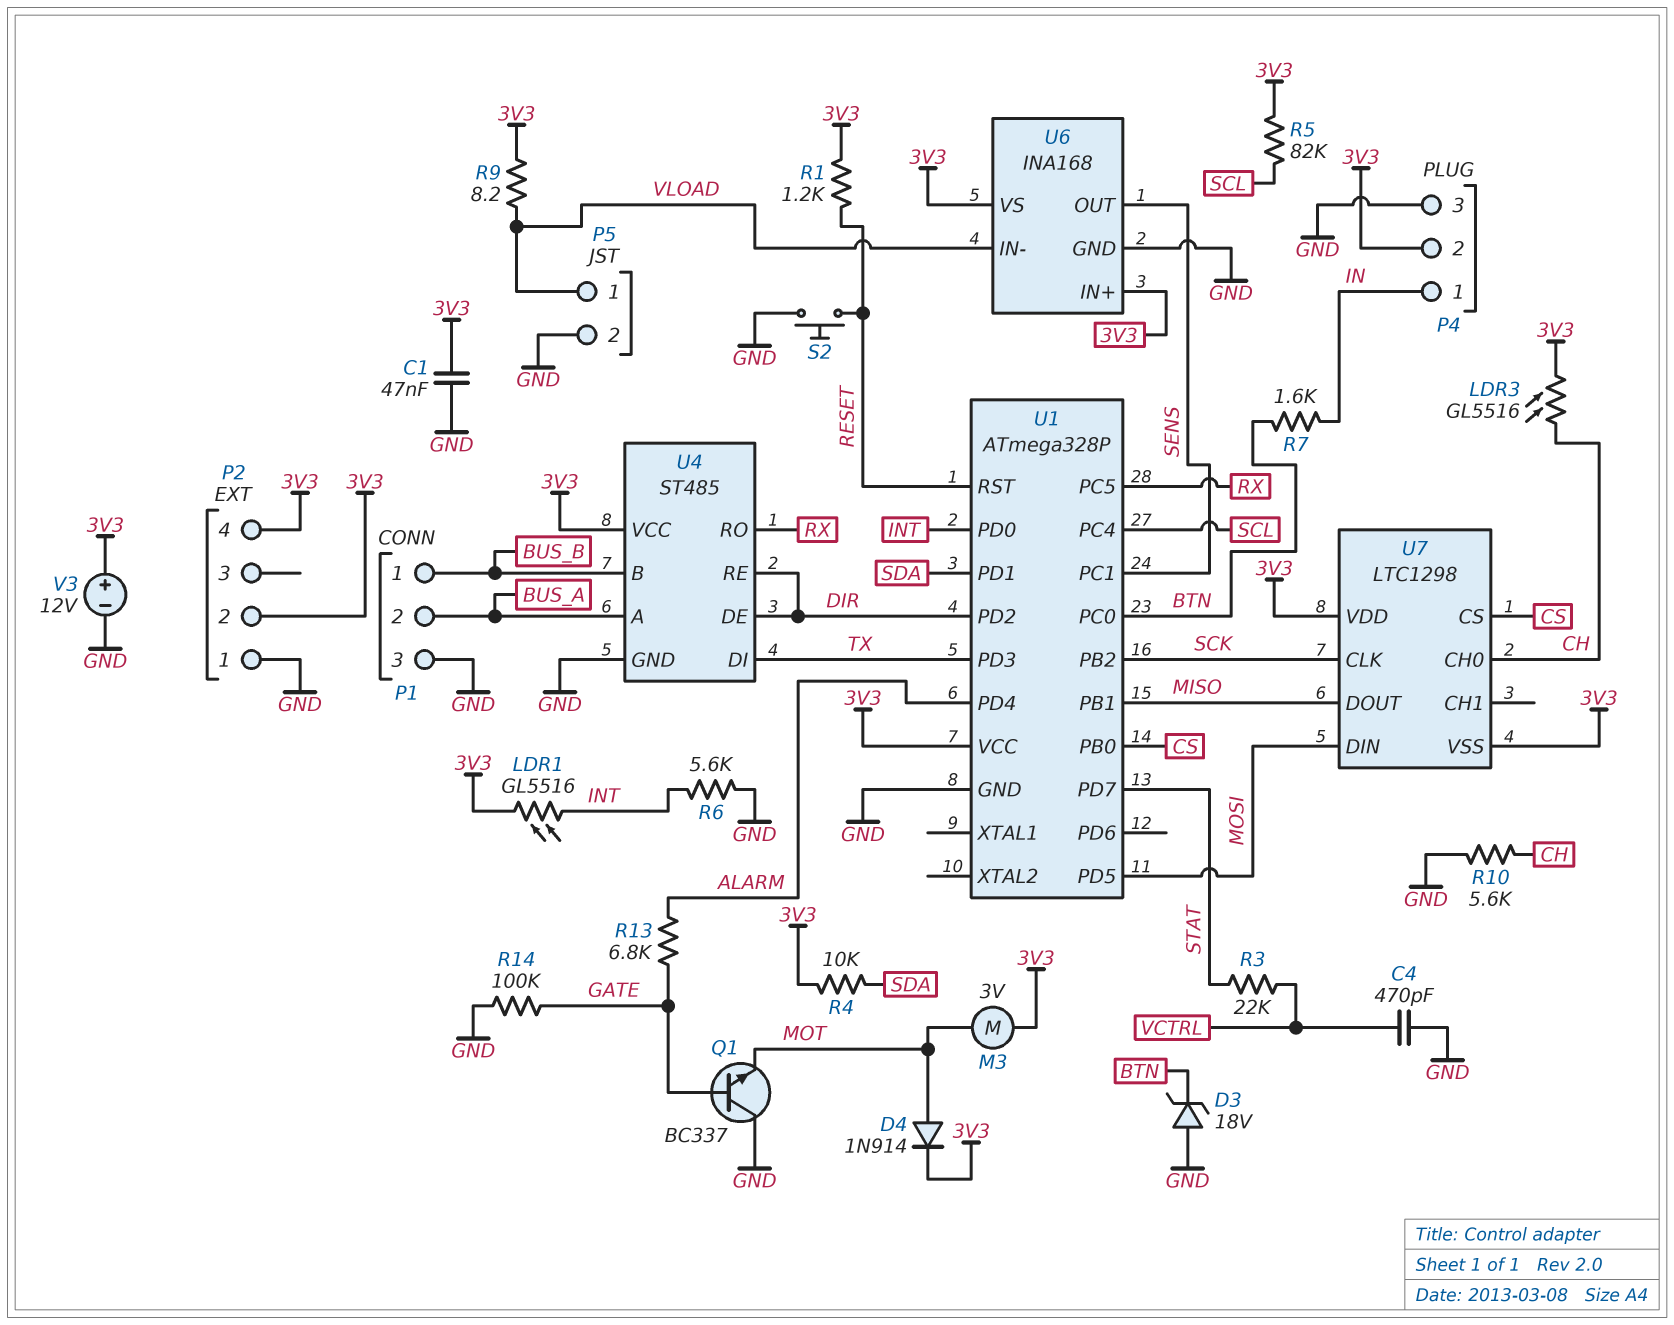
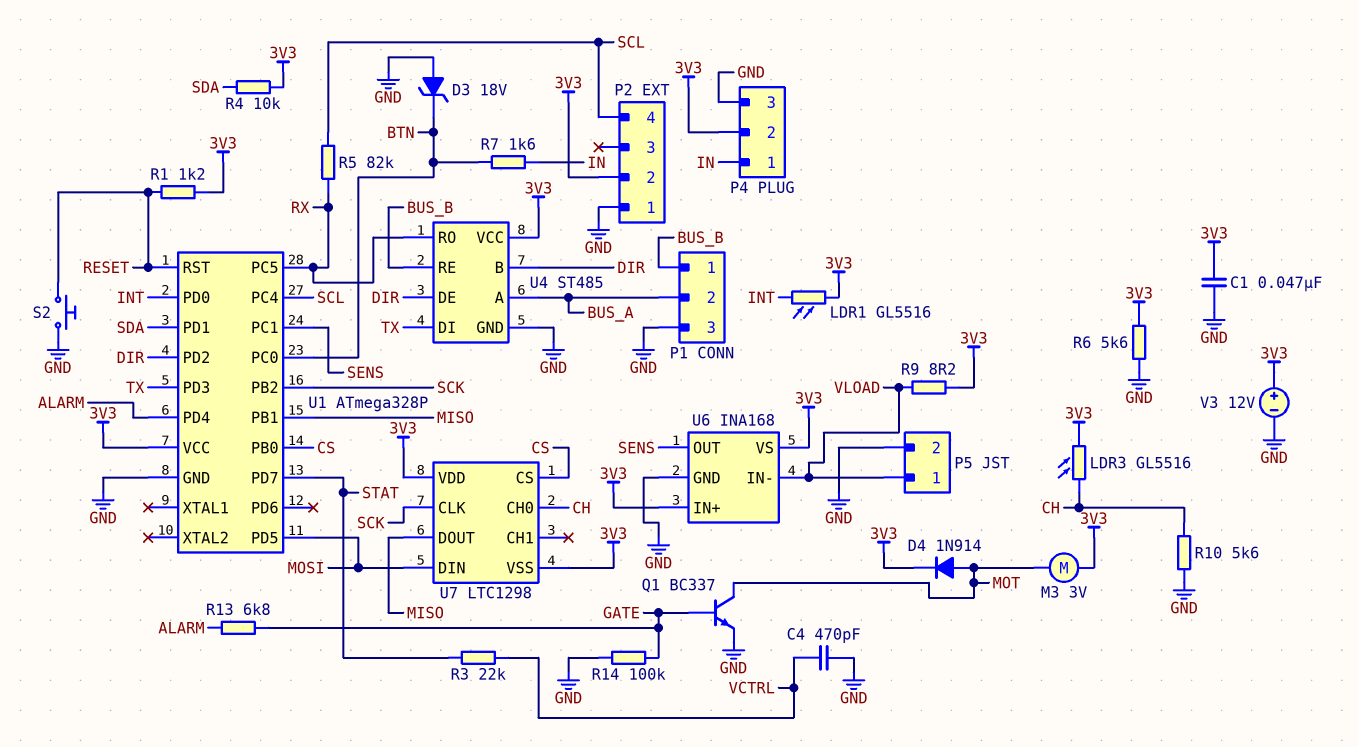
P2 pin 4: 3V3 -> SCL
Q1: NPN BC337 (B GATE, C GND, E MOT) -> NPN BC337 (B GATE, C MOT, E GND)
R5: 82k (3V3, SCL) -> 82k (RX, SCL)
R6: 5.6k (GND, INT) -> 5.6k (3V3, GND)
U4 pin B: BUS_B -> DIR
U4 pin RE: DIR -> BUS_B

